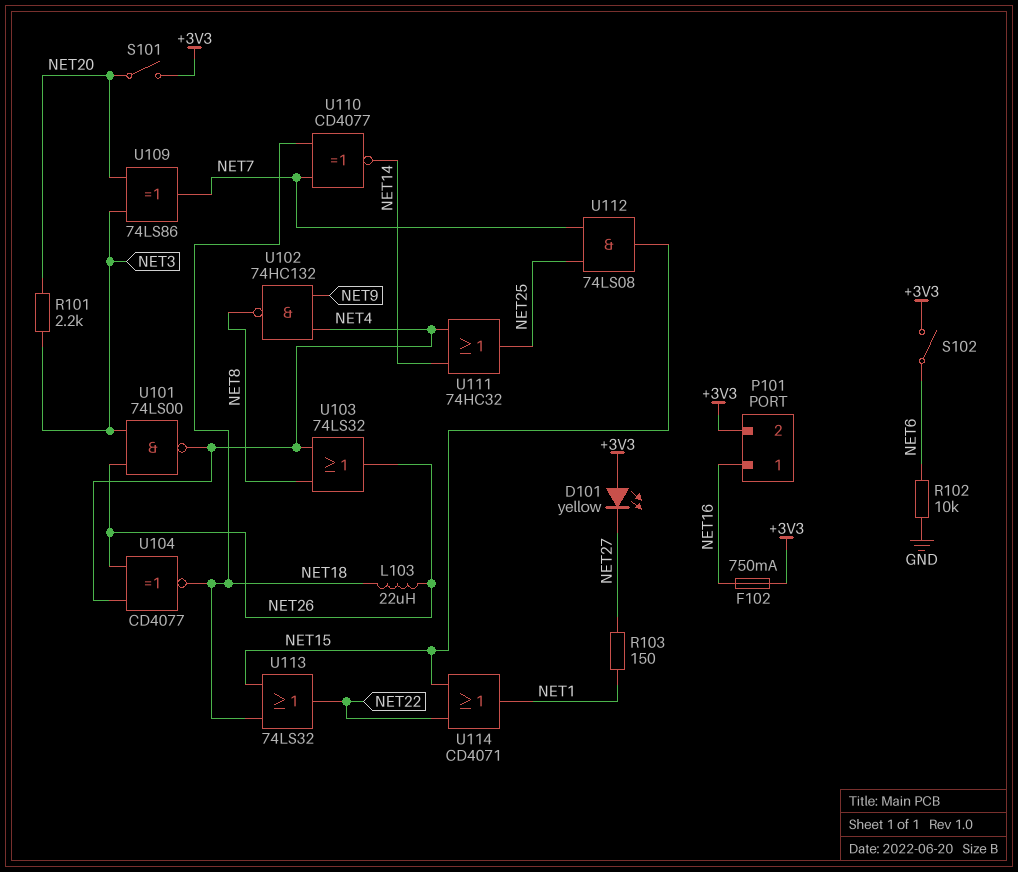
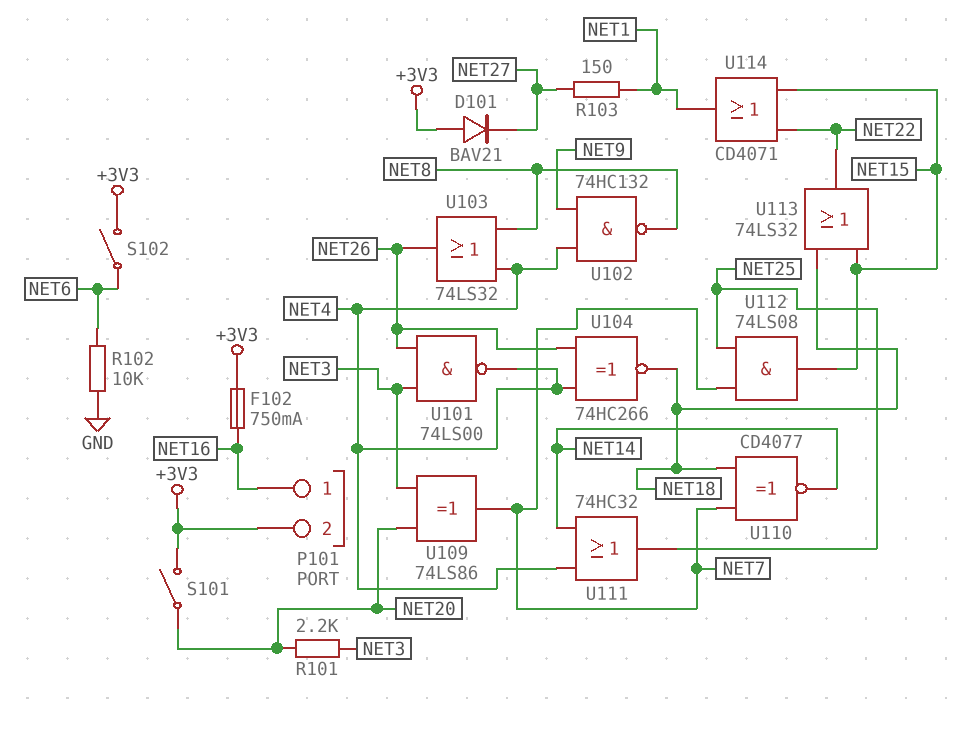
D101: LED yellow (A +3V3, K NET27) -> diode BAV21 (A +3V3, K NET27)
L103: 22uH (NET18, NET26) -> none
U104: XNOR CD4077 (in NET4, in NET26, out NET18) -> XNOR 74HC266 (in NET4, in NET26, out NET18)

